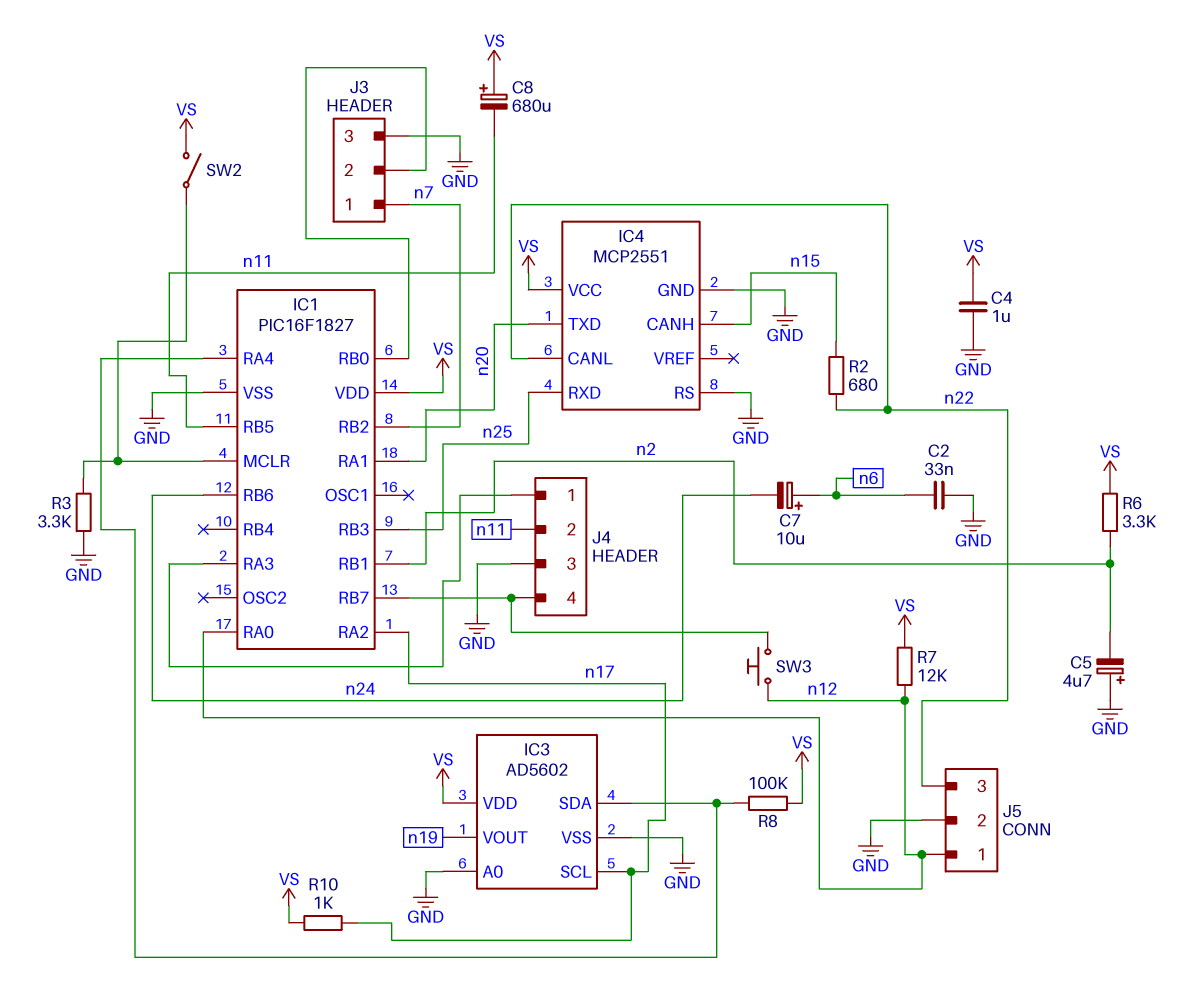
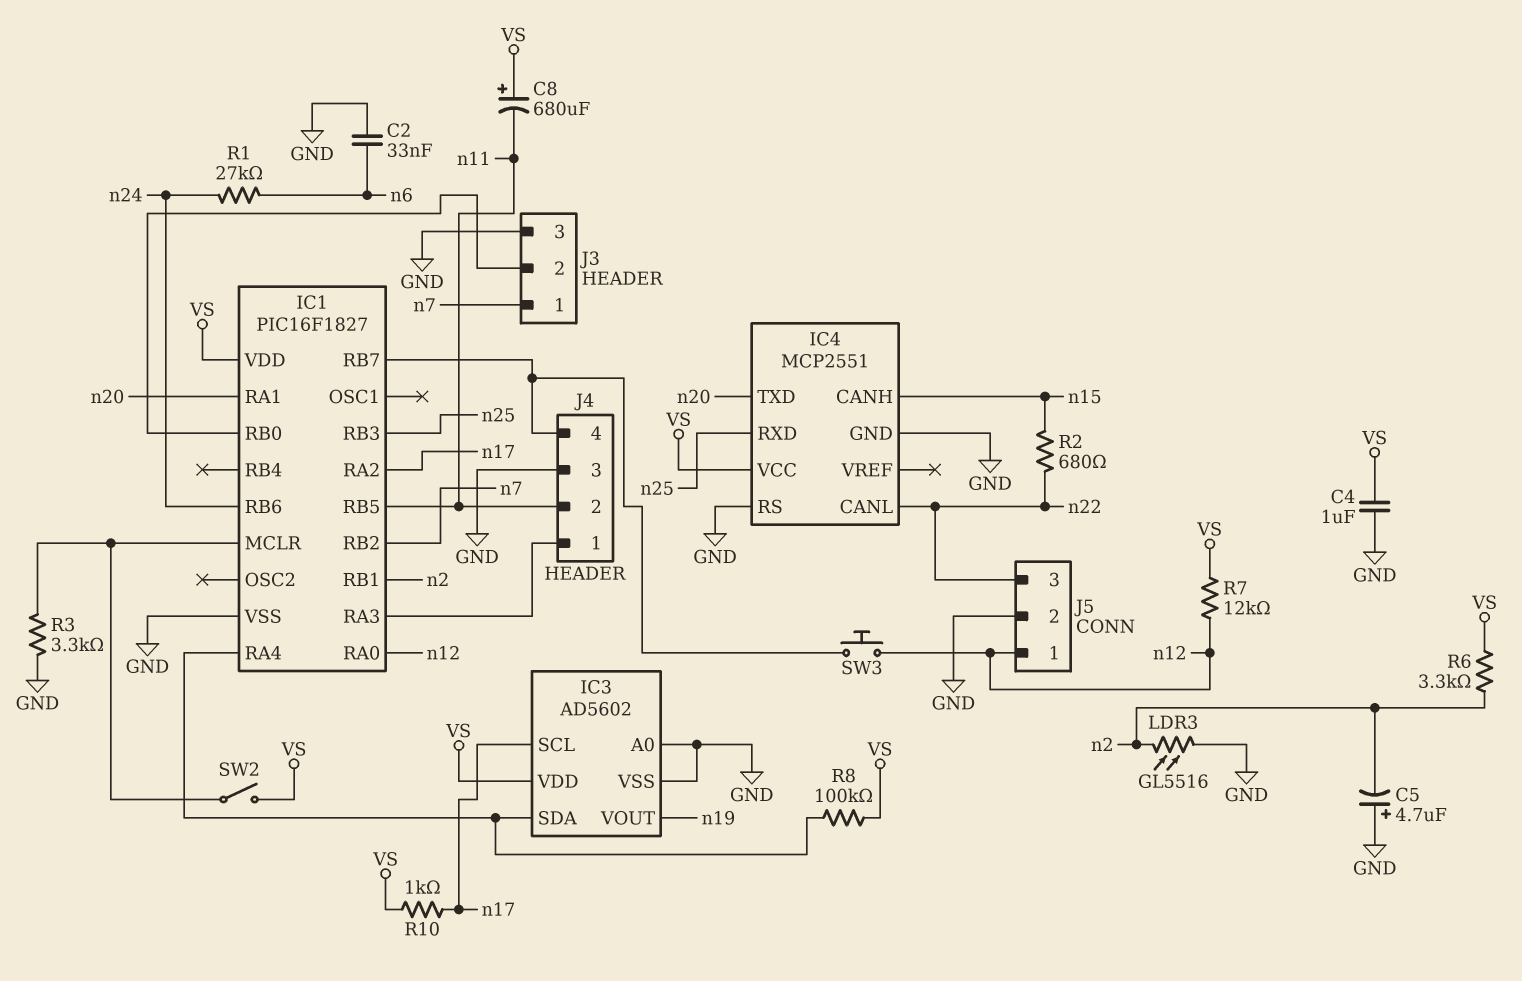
C7: 10uF (plus n6, minus n24) -> none
LDR3: none -> GL5516 (GND, n2)
R1: none -> 27k (n6, n24)

